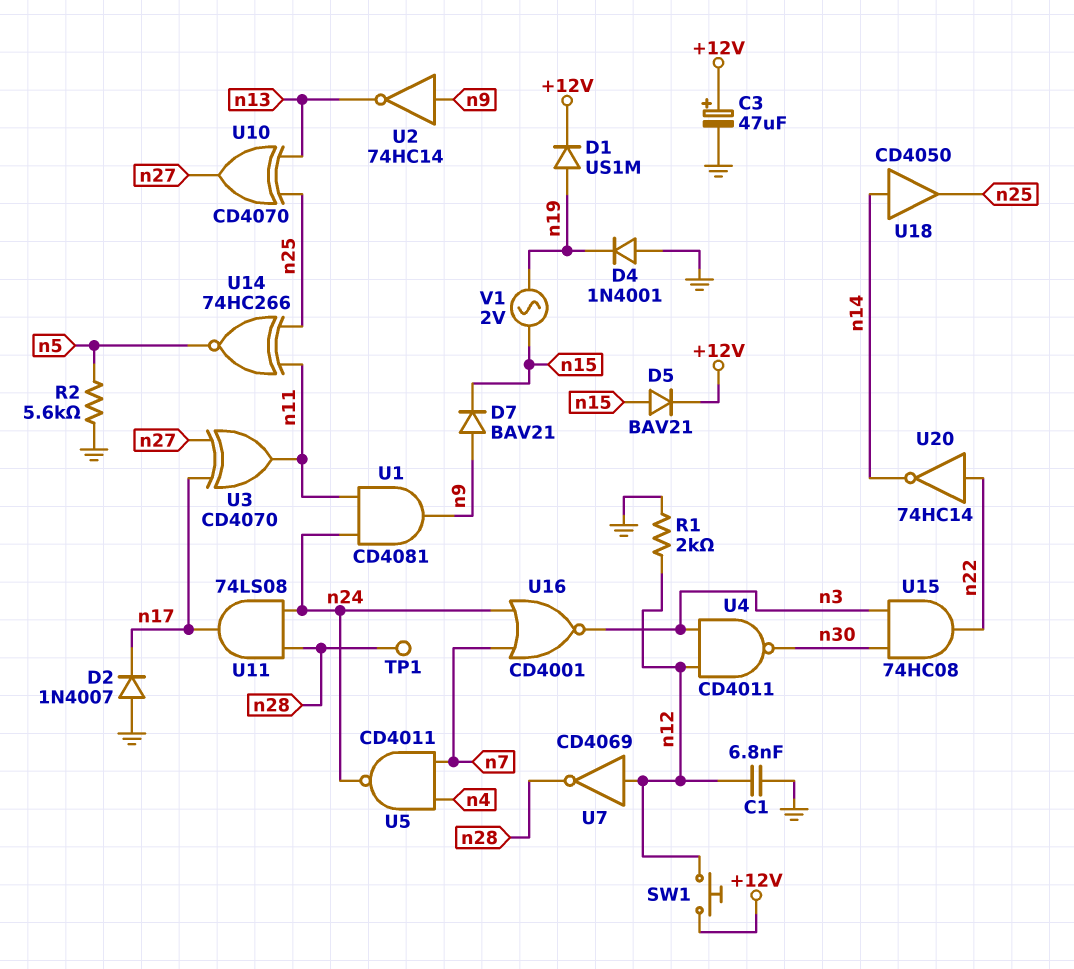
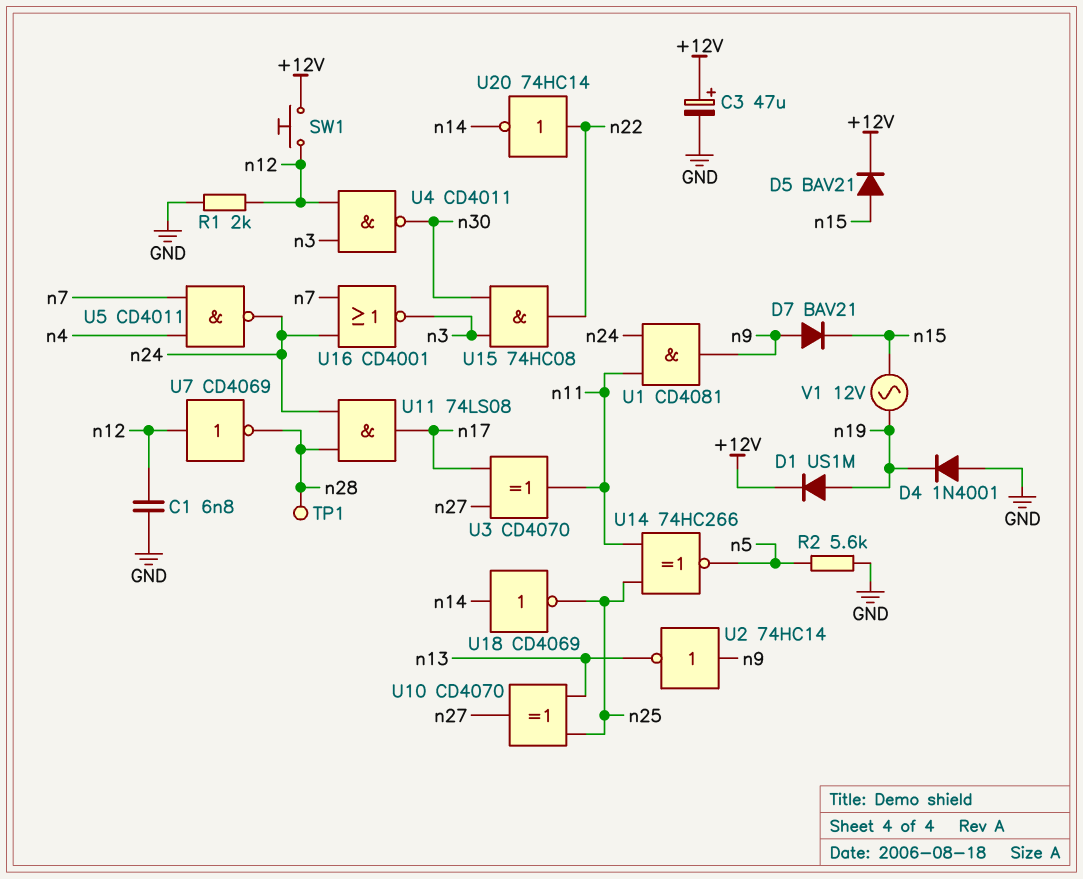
D2: diode 1N4007 (A GND, K n17) -> none
U18: buffer CD4050 (in n14, out n25) -> NOT CD4069 (in n14, out n25)
V1: AC 2V (n15, n19) -> AC 12V (n15, n19)

